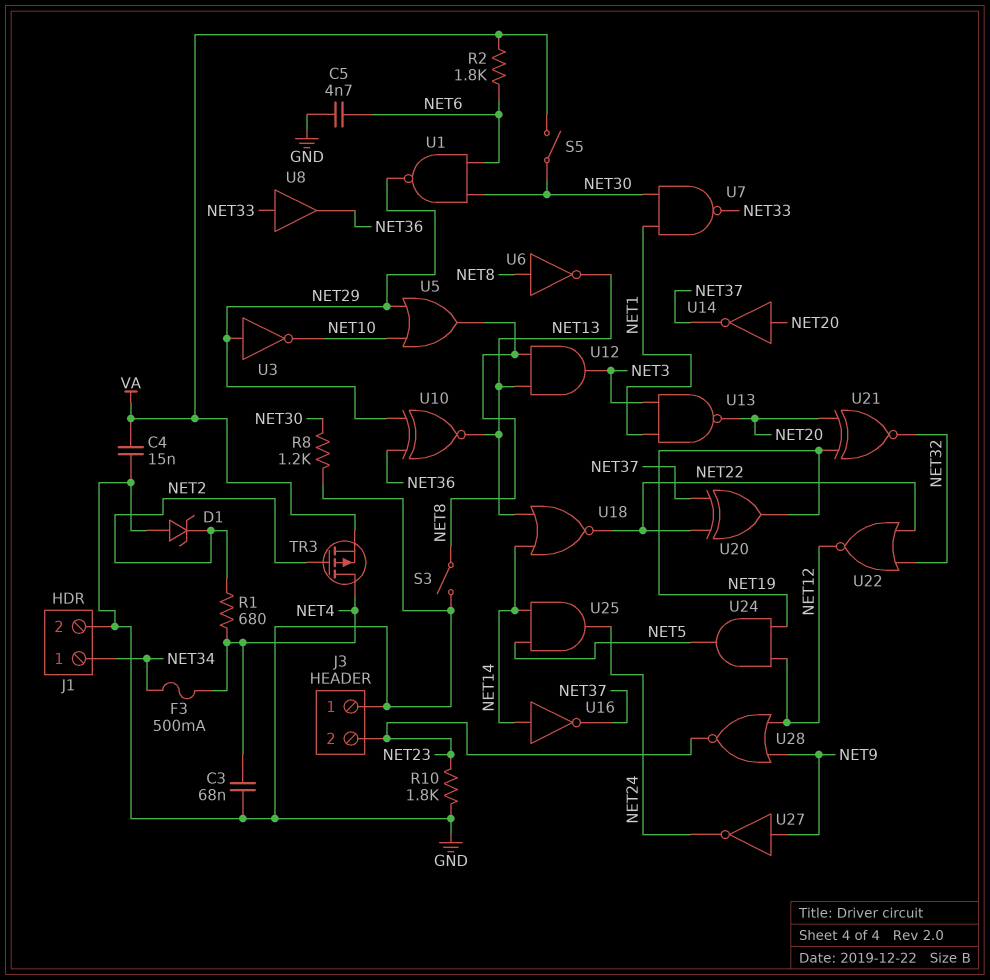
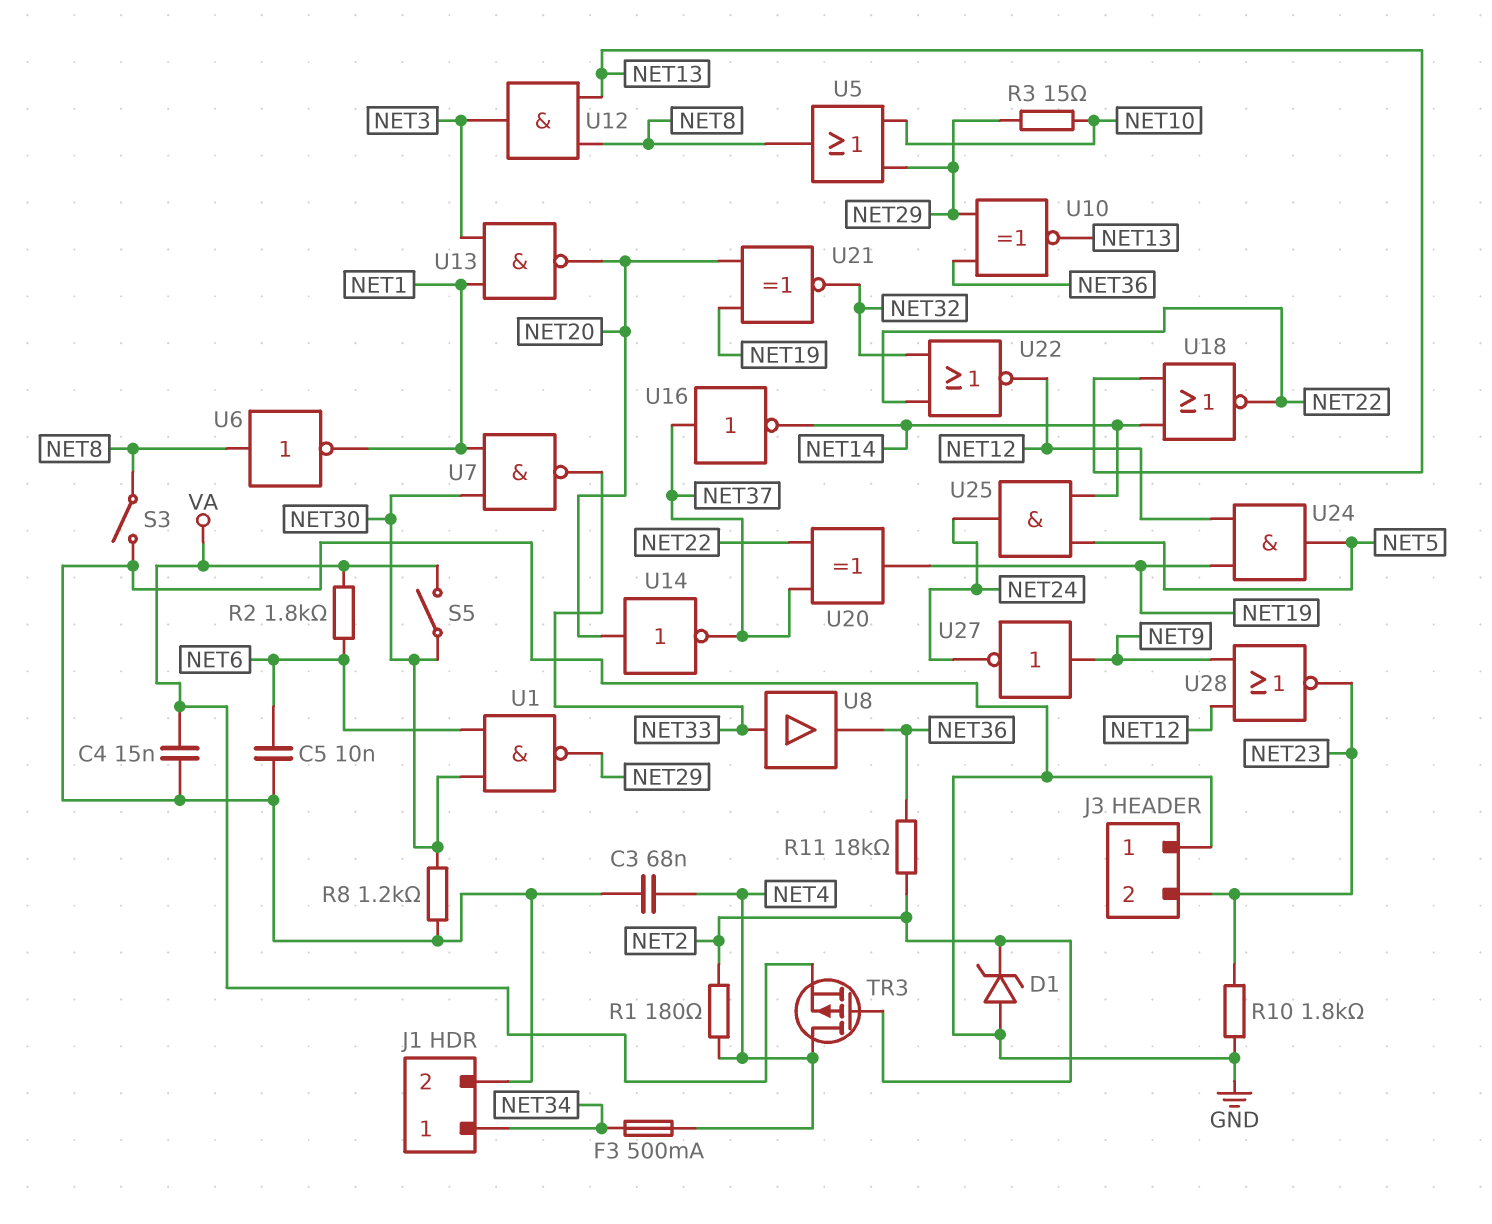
C5: 4.7nF (GND, NET6) -> 10nF (GND, NET6)
R1: 680 (NET2, NET4) -> 180 (NET2, NET4)
R3: none -> 15 (NET10, NET29)
R11: none -> 18k (NET2, NET36)
U3: NOT (in NET29, out NET10) -> none
U6: NOT (in NET8, out NET13) -> NOT (in NET8, out NET1)
U16: NOT (in NET14, out NET37) -> NOT (in NET37, out NET14)

